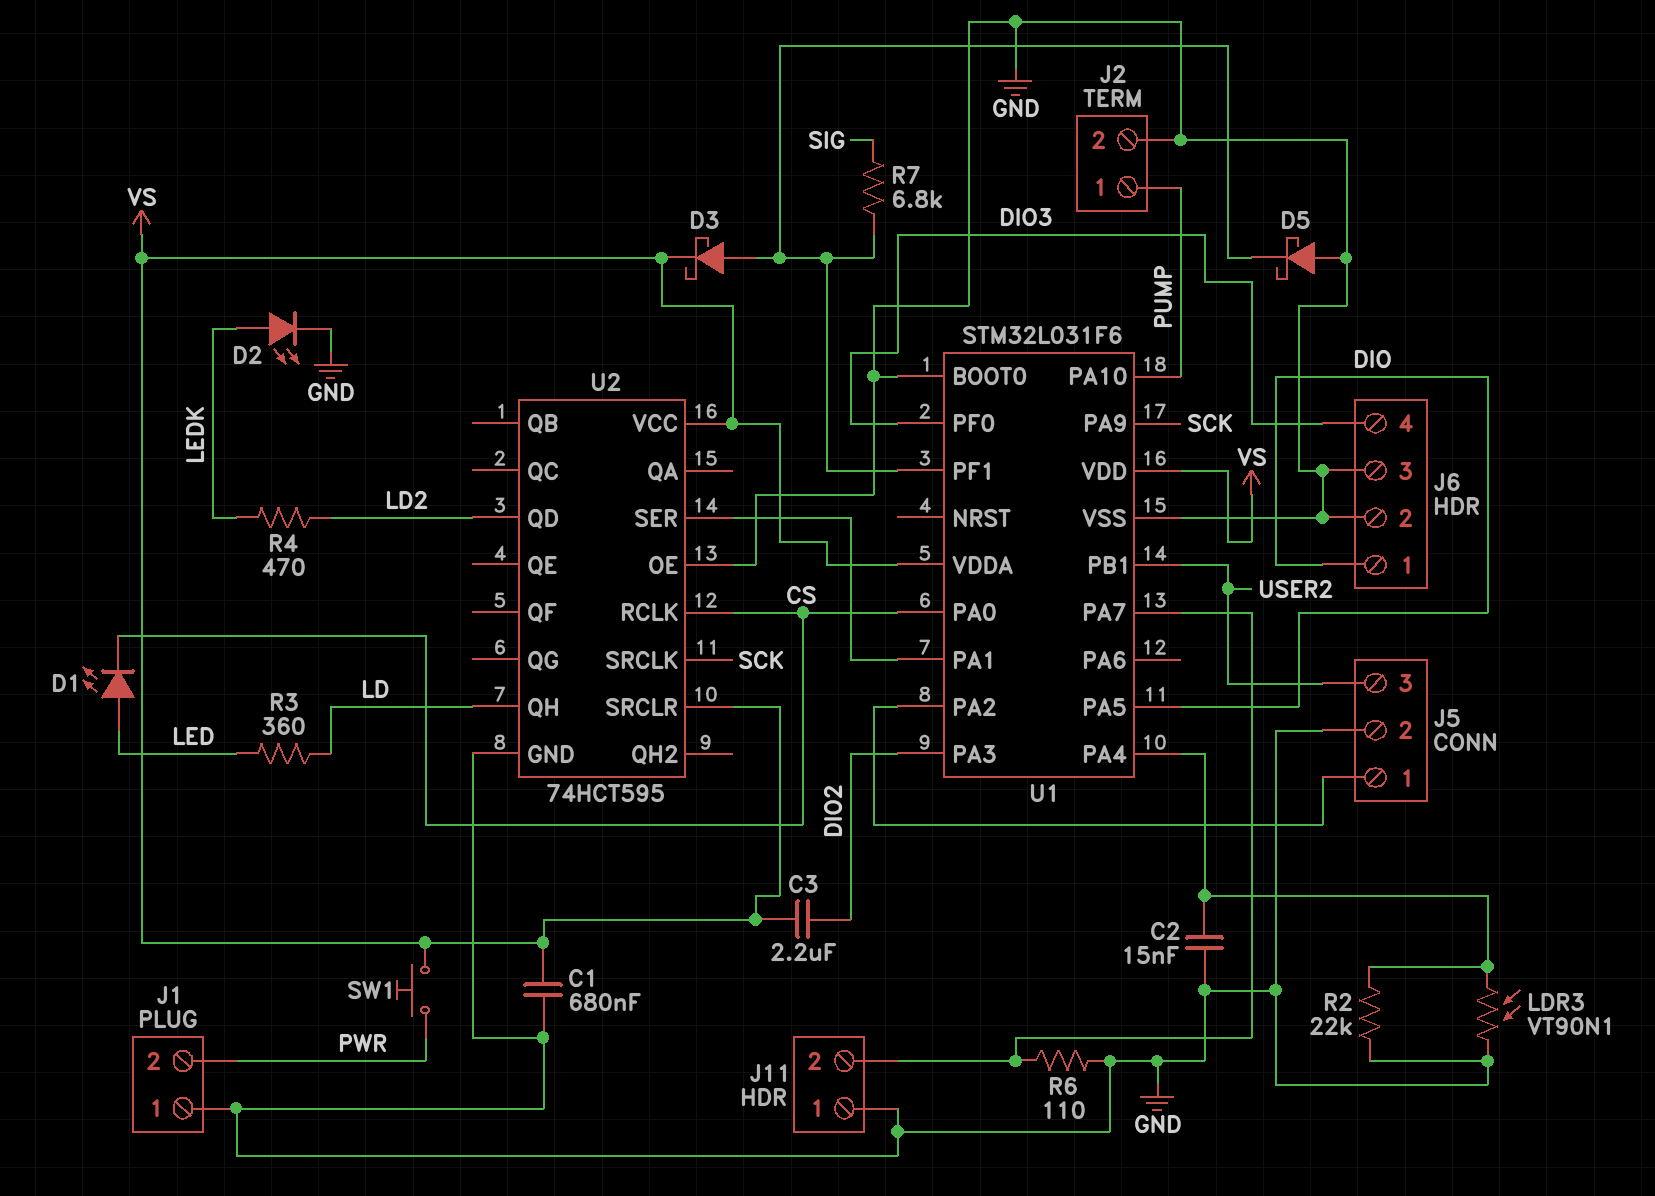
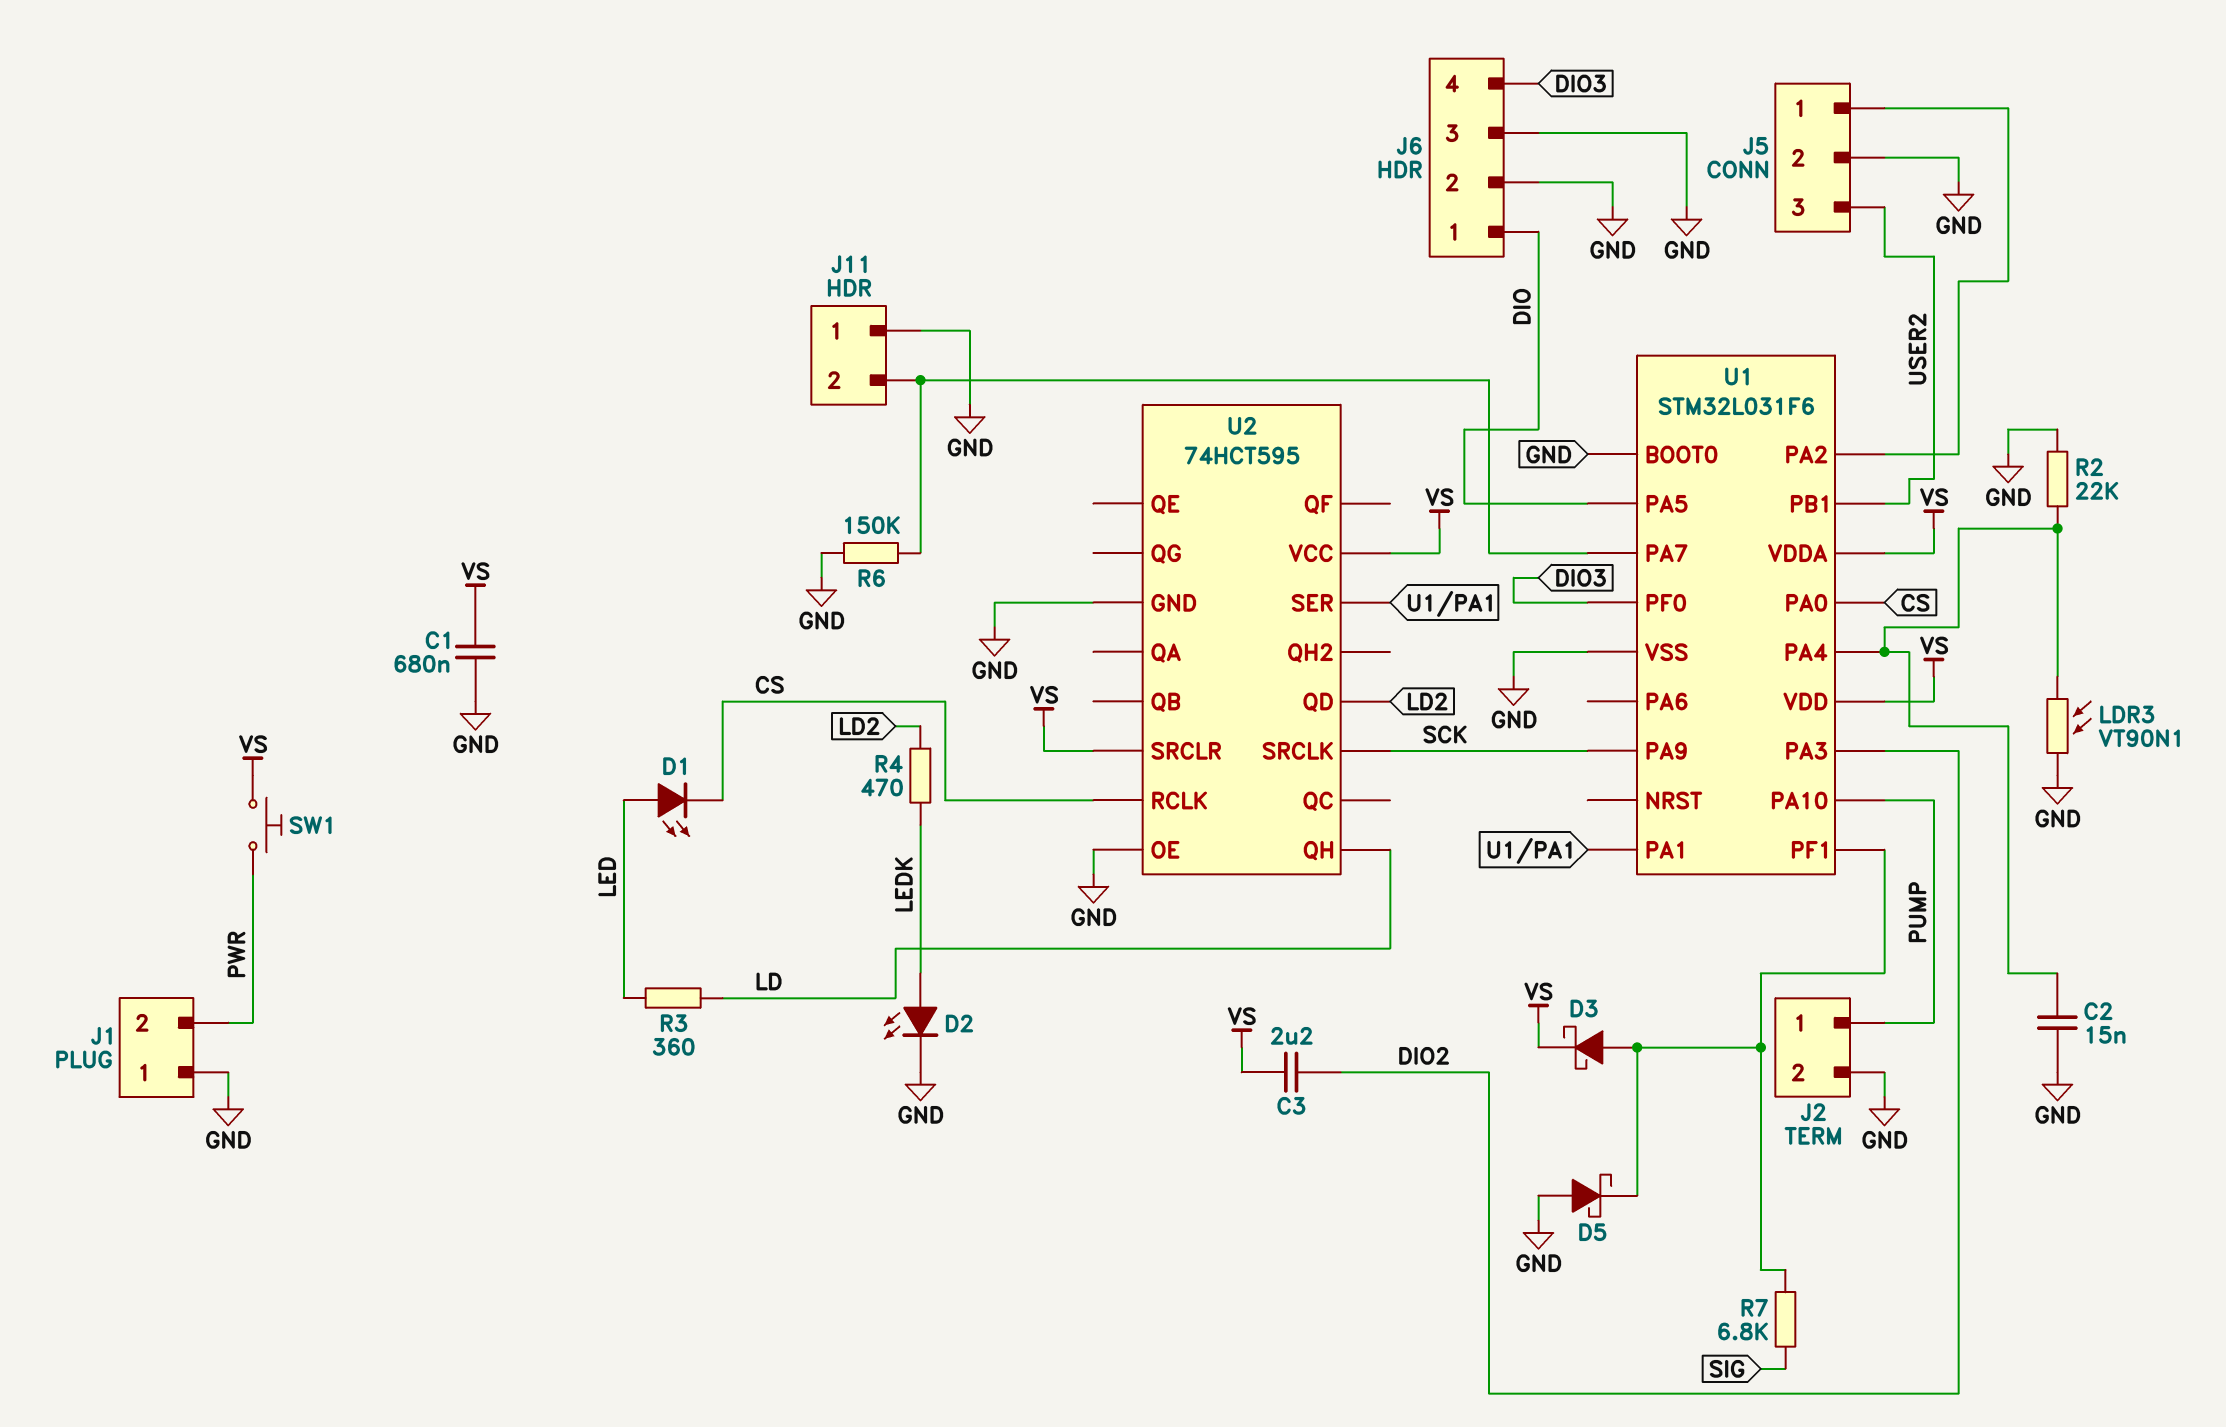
R6: 110 (GND, J11/2) -> 150k (GND, J11/2)

